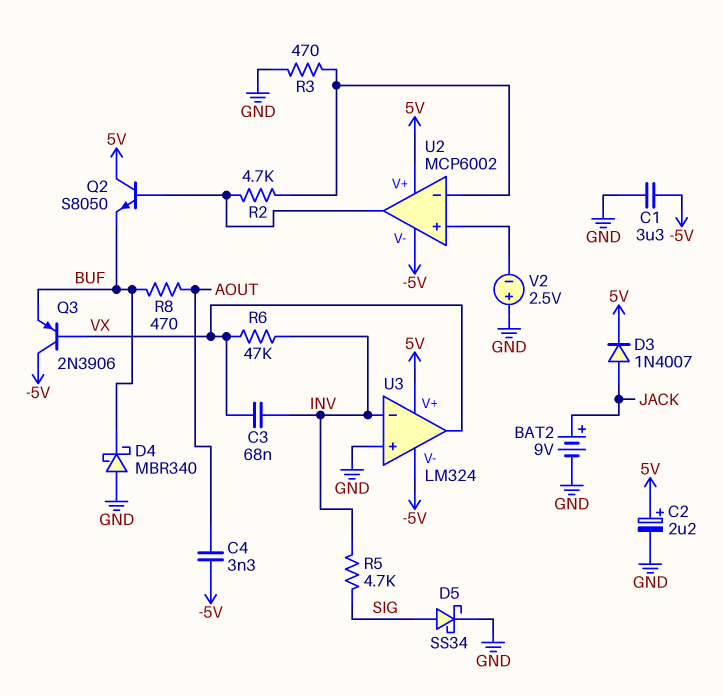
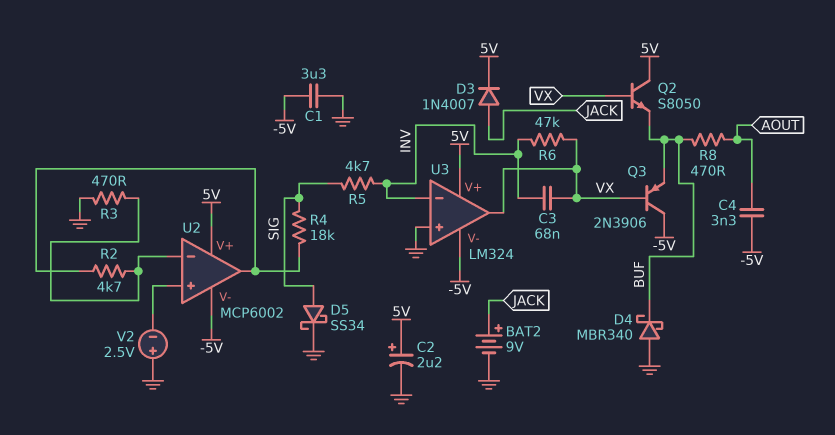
Q2: NPN S8050 (B U2/out, C 5V, E BUF) -> NPN S8050 (B VX, C 5V, E BUF)
R4: none -> 18k (SIG, U2/out)

